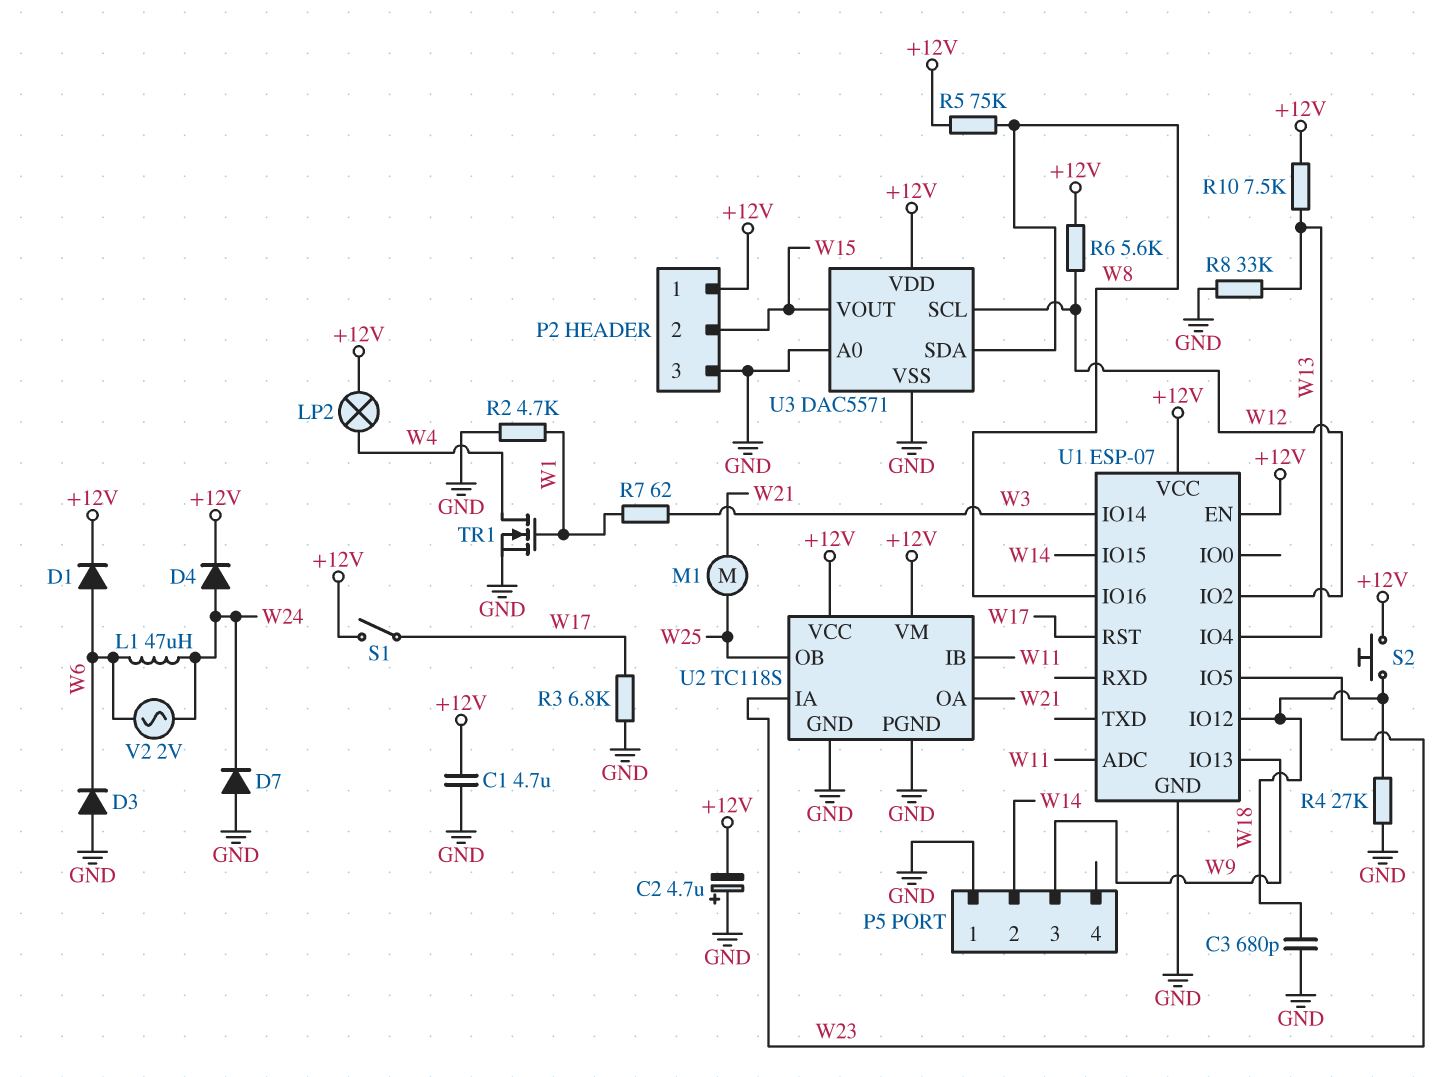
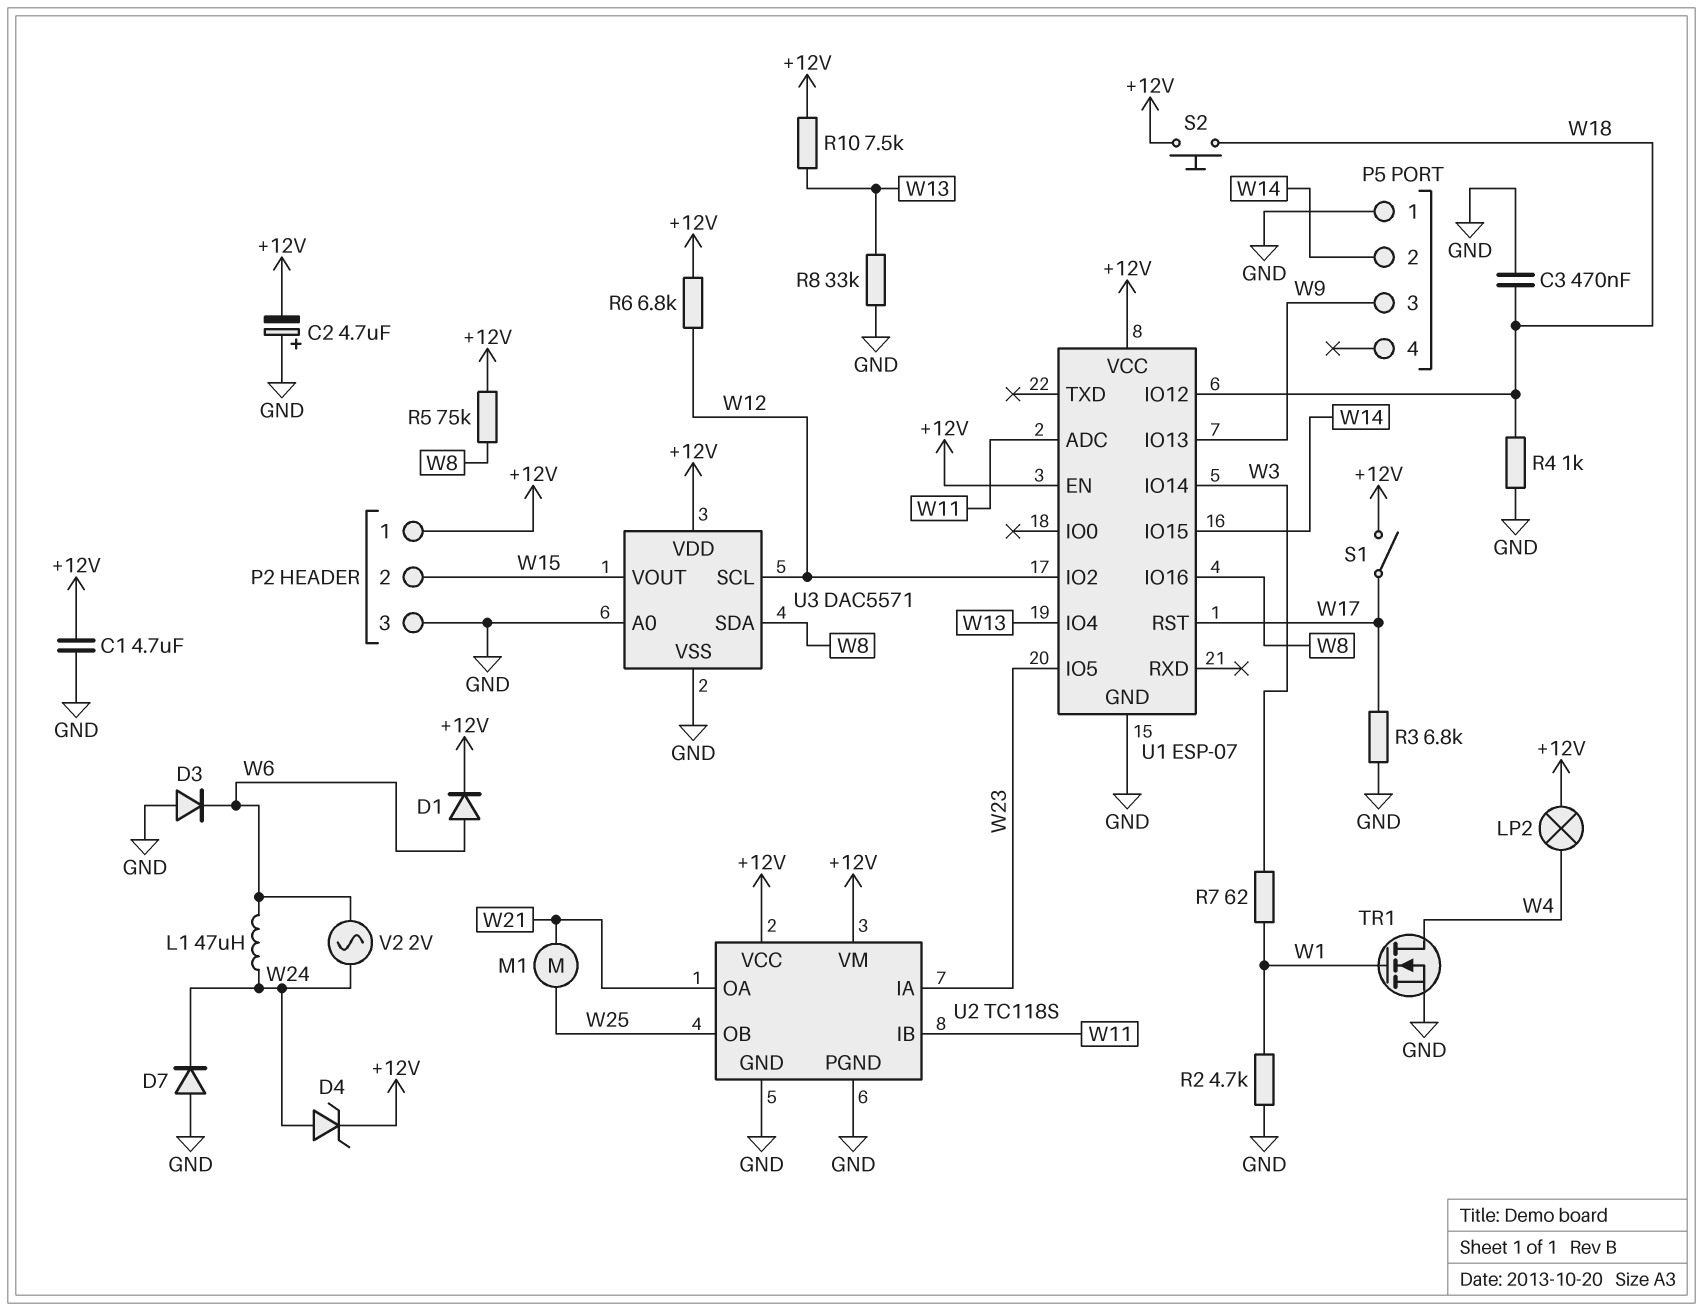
C3: 680pF (GND, W18) -> 470nF (GND, W18)
D4: diode (A W24, K +12V) -> zener (A W24, K +12V)
R4: 27k (GND, W18) -> 1k (GND, W18)
R6: 5.6k (+12V, W12) -> 6.8k (+12V, W12)

